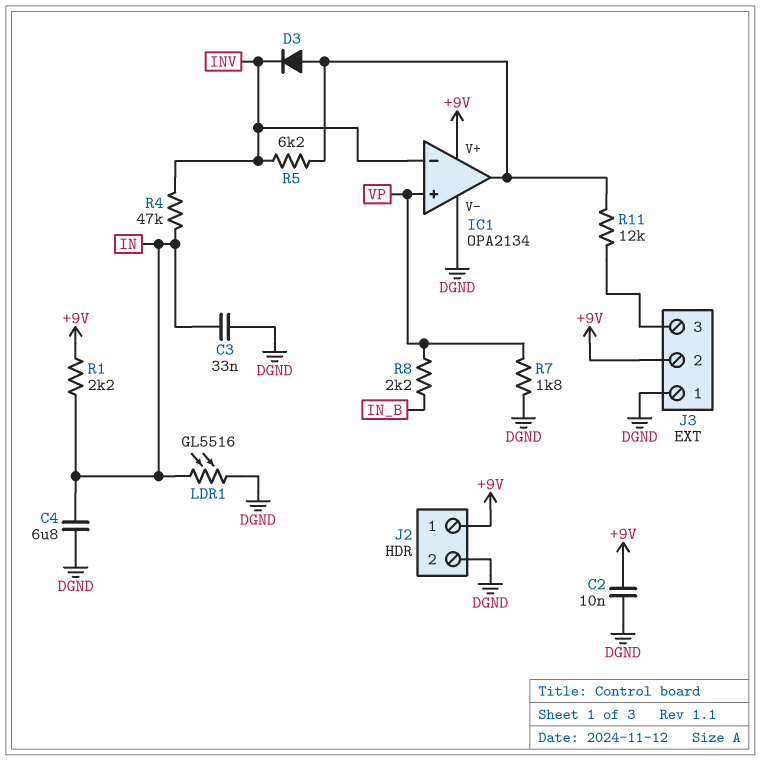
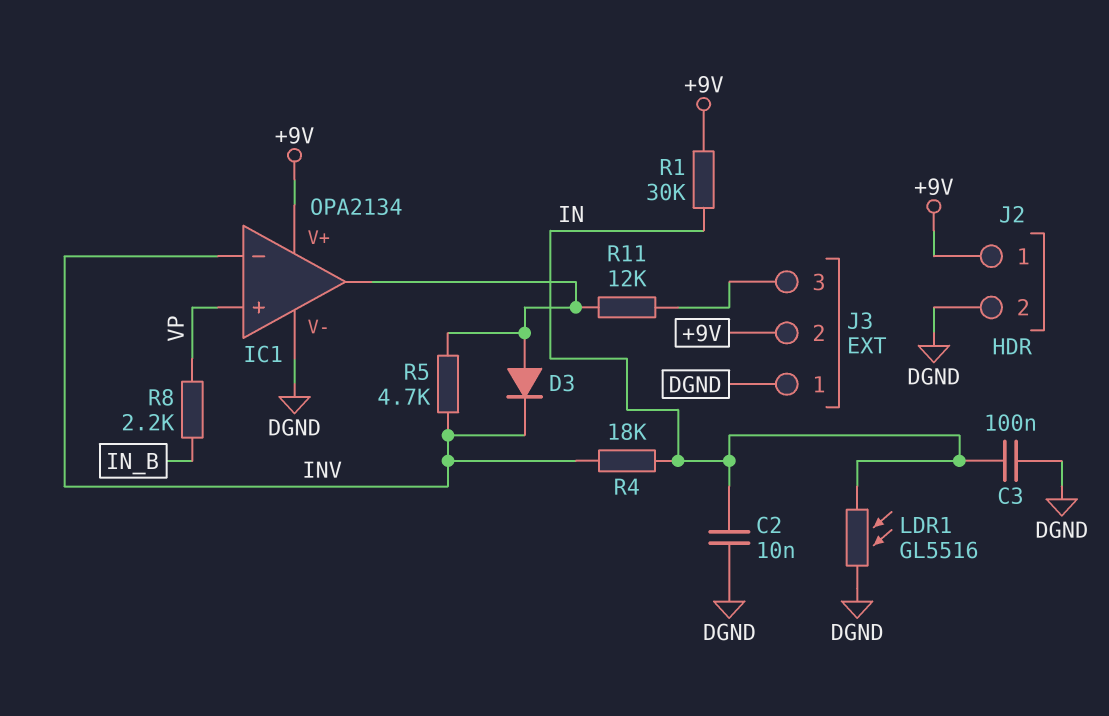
C2: 10nF (+9V, DGND) -> 10nF (DGND, IN)
C3: 33nF (DGND, IN) -> 100nF (DGND, IN)
C4: 6.8uF (DGND, IN) -> none
R1: 2.2k (+9V, IN) -> 30k (+9V, IN)
R4: 47k (IN, INV) -> 18k (IN, INV)
R5: 6.2k (IC1/out, INV) -> 4.7k (IC1/out, INV)
R7: 1.8k (DGND, VP) -> none

